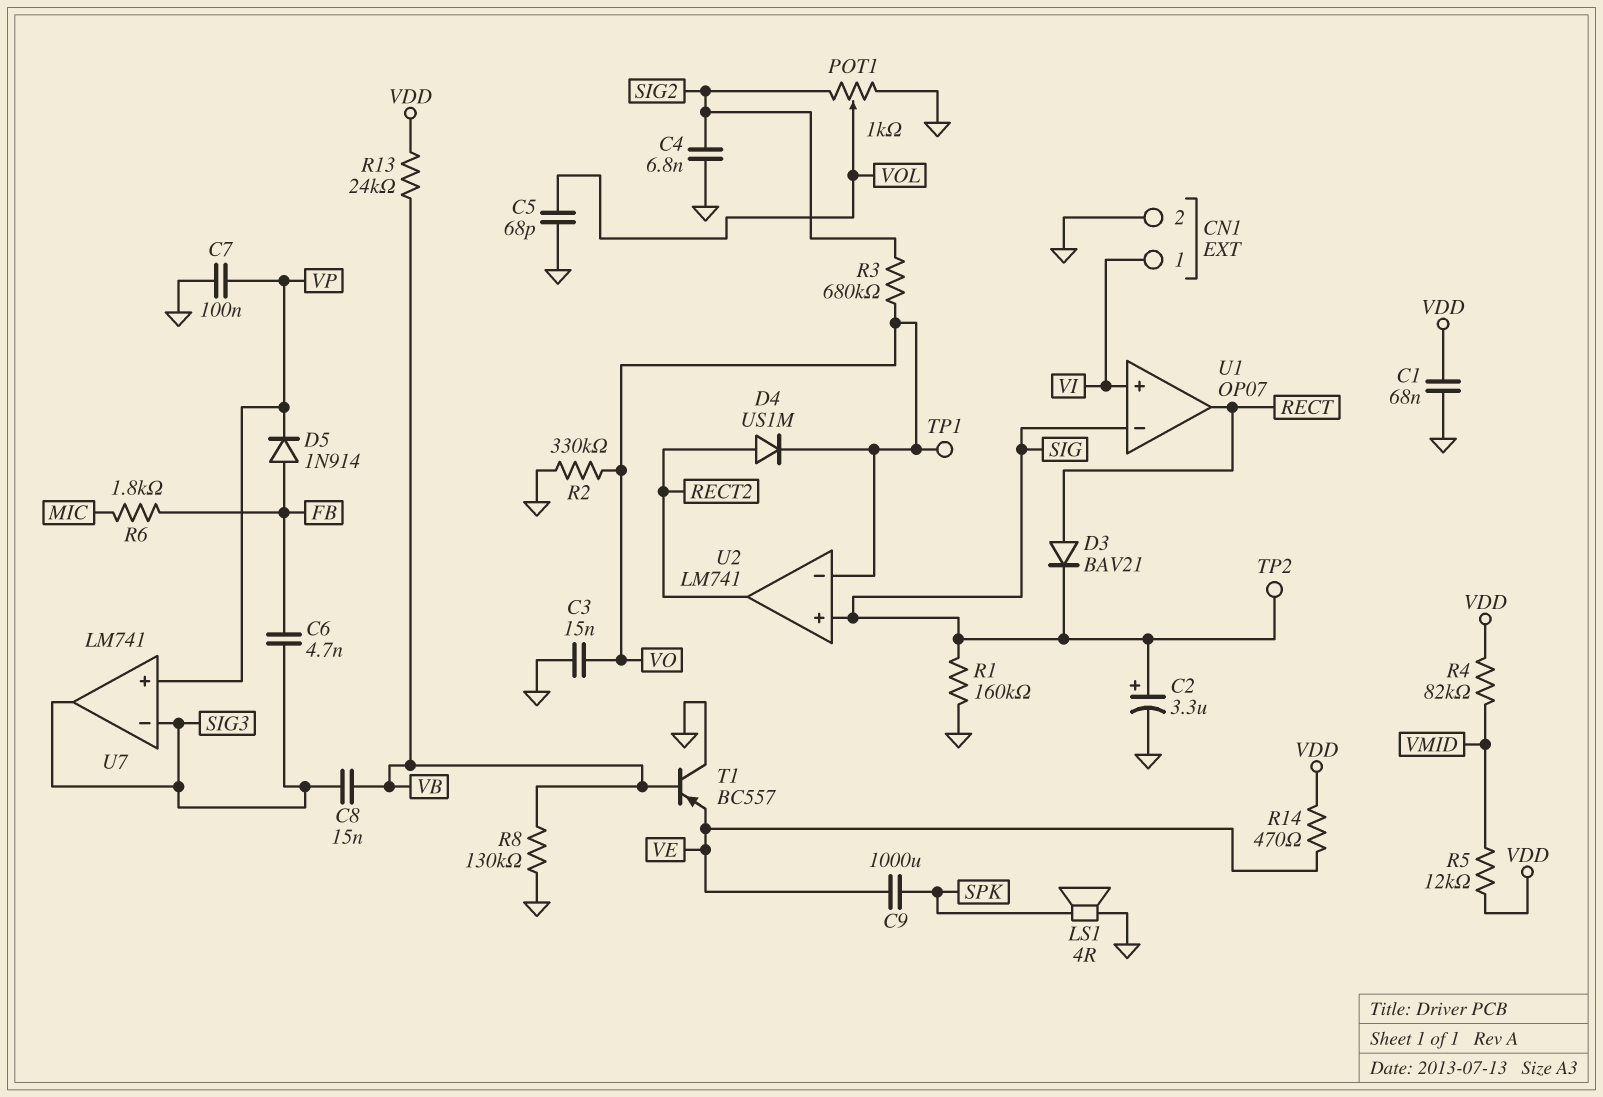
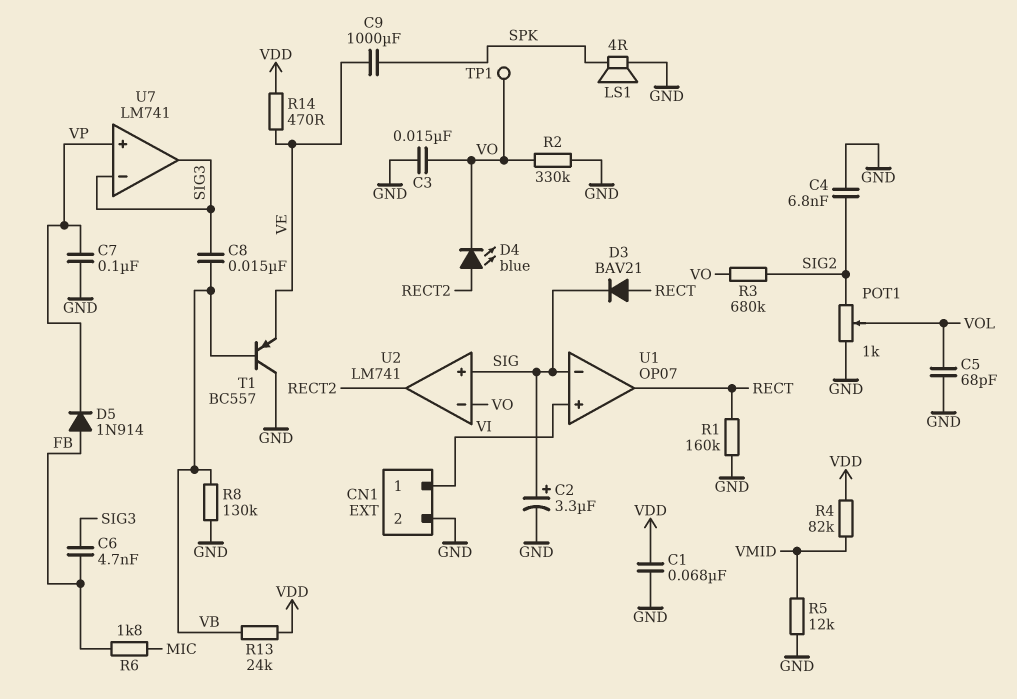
D4: diode US1M (A RECT2, K VO) -> LED blue (A RECT2, K VO)
R1: 160k (GND, SIG) -> 160k (GND, RECT)
R5: 12k (VDD, VMID) -> 12k (GND, VMID)
TP2: test point (SIG) -> none

